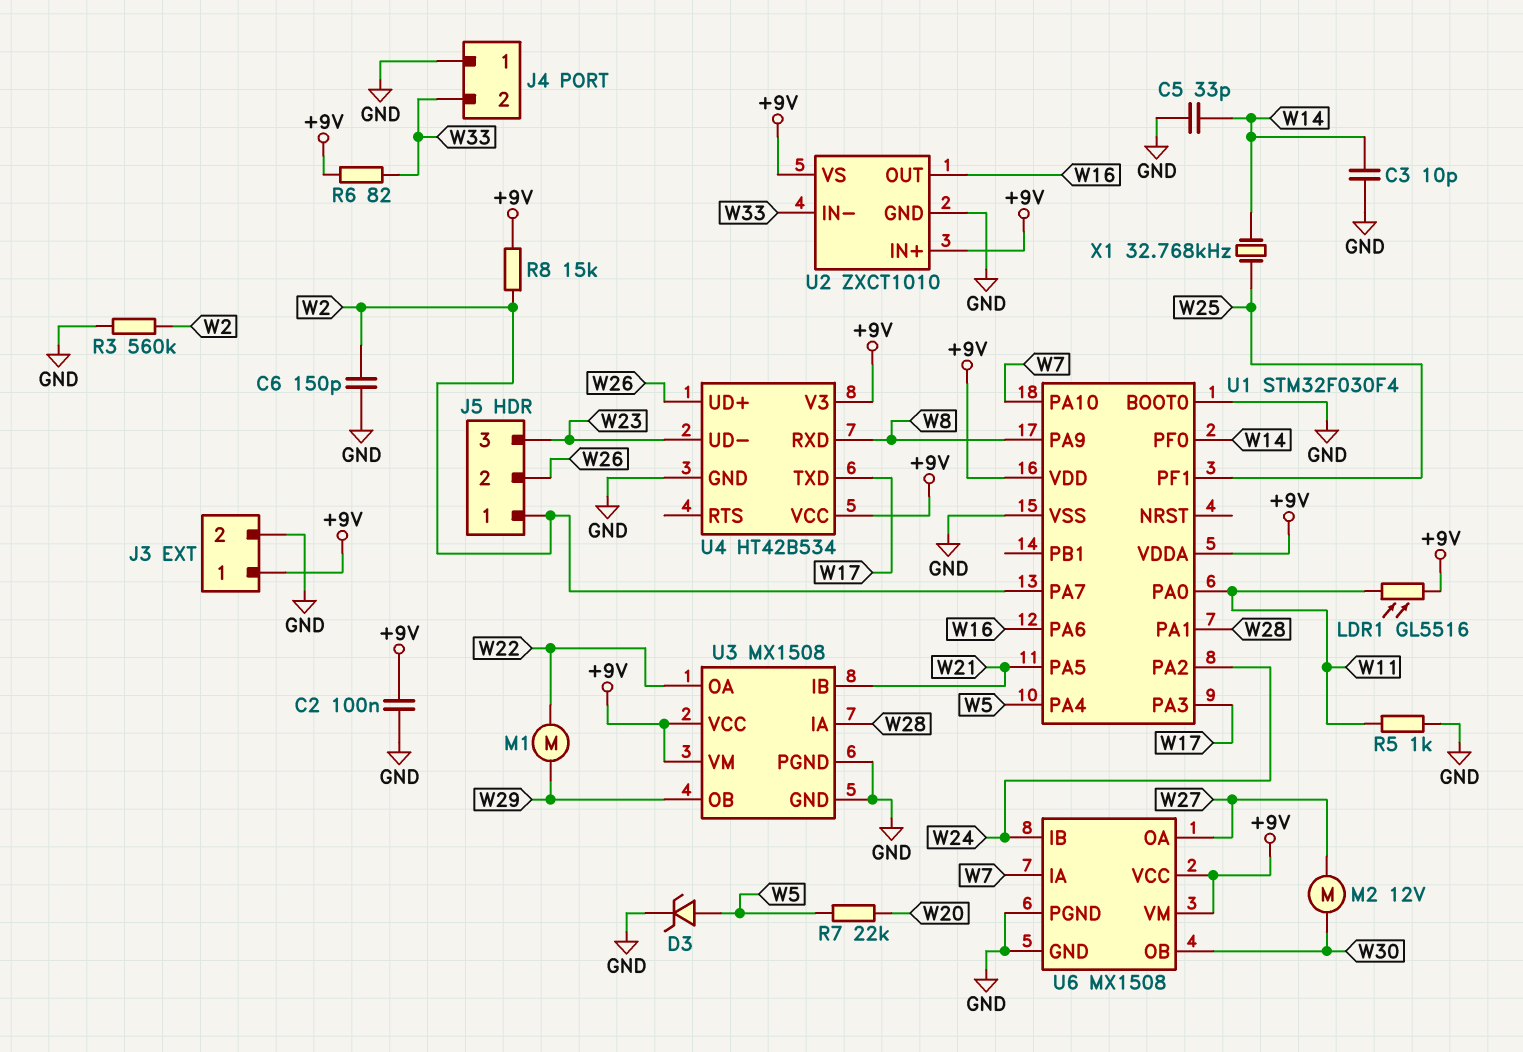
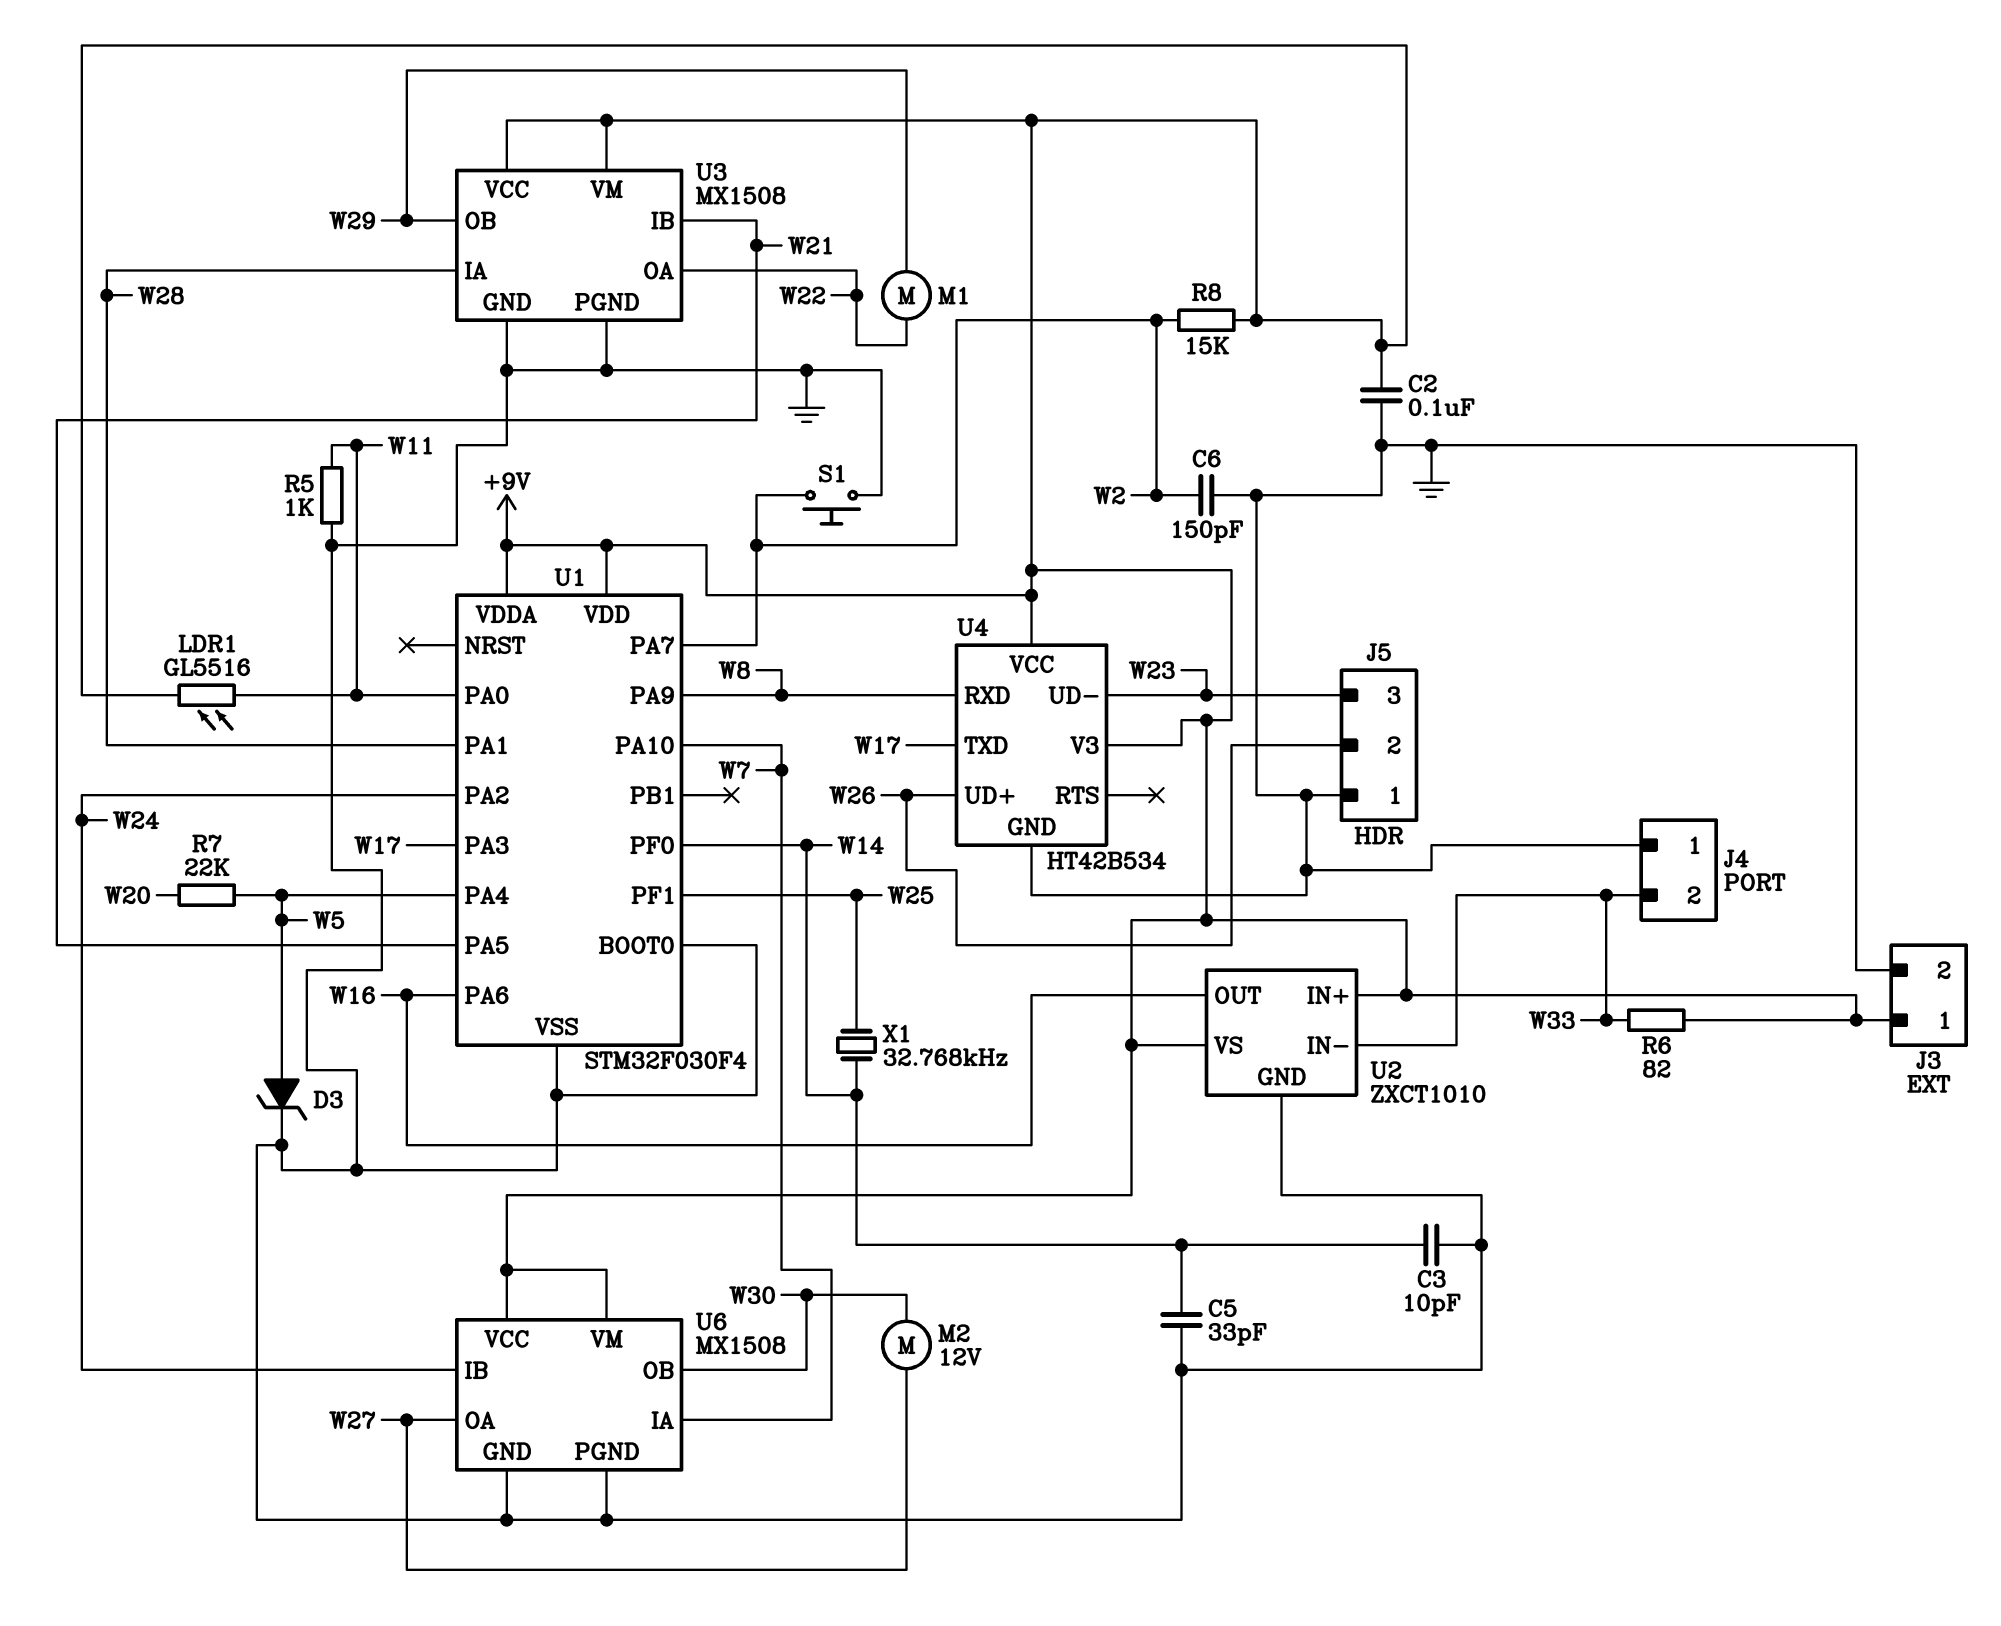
J5 pin 1: W2 -> GND
R3: 560k (GND, W2) -> none
S1: none -> button (GND, W2)

